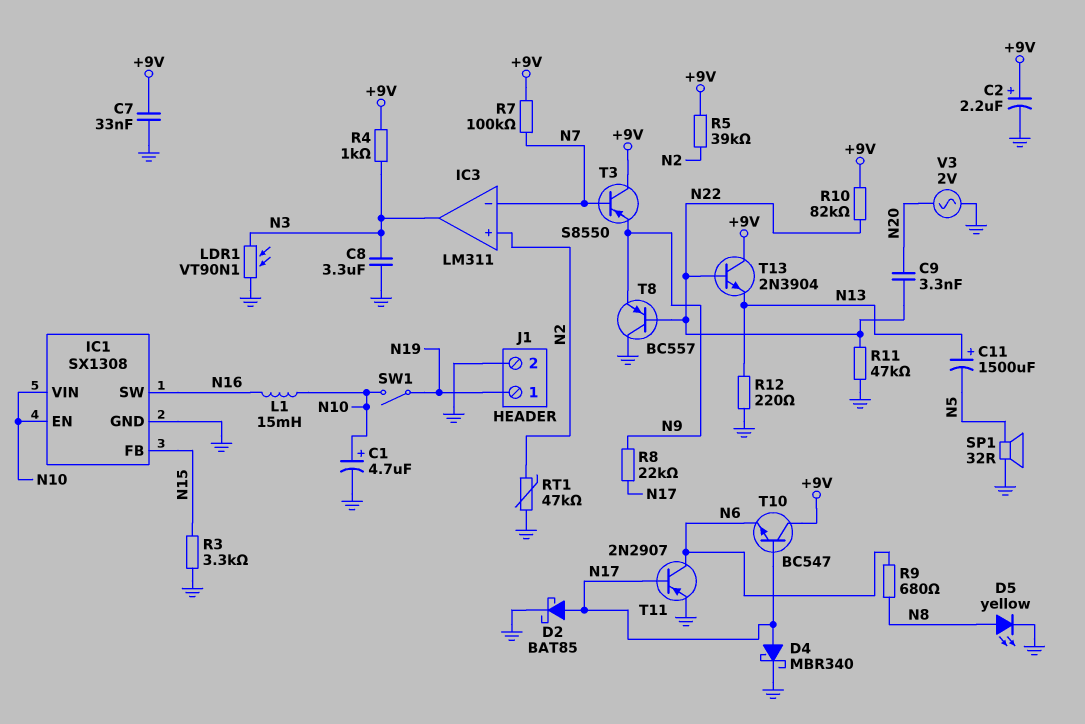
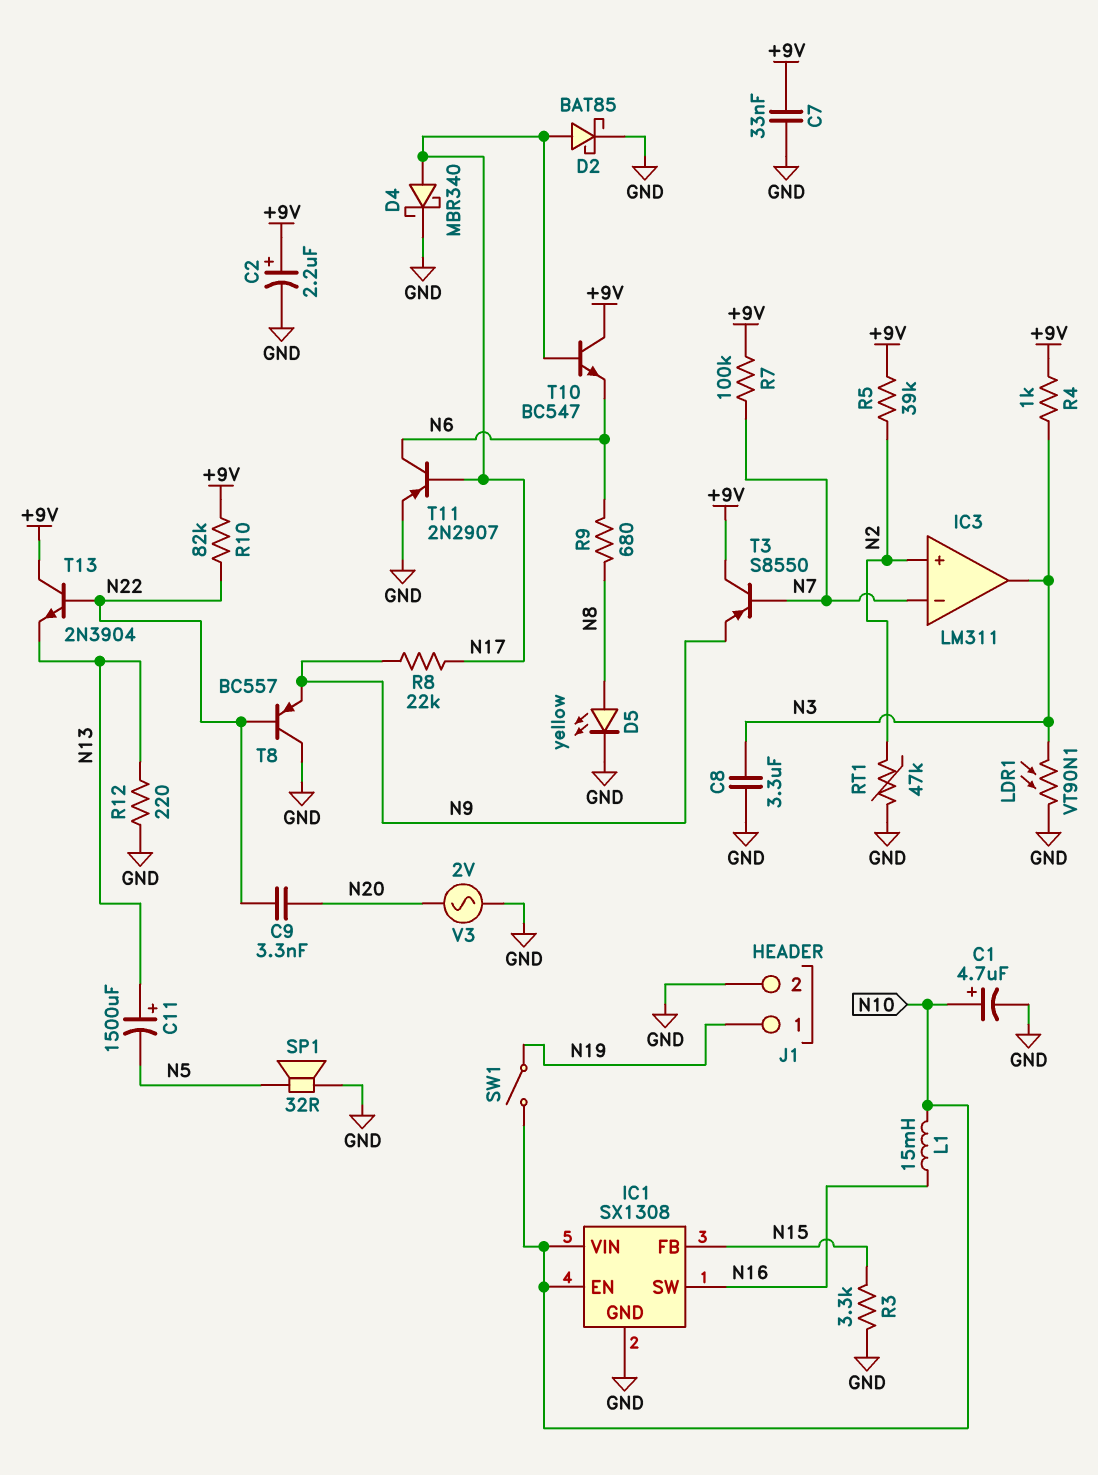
R11: 47k (GND, N22) -> none

